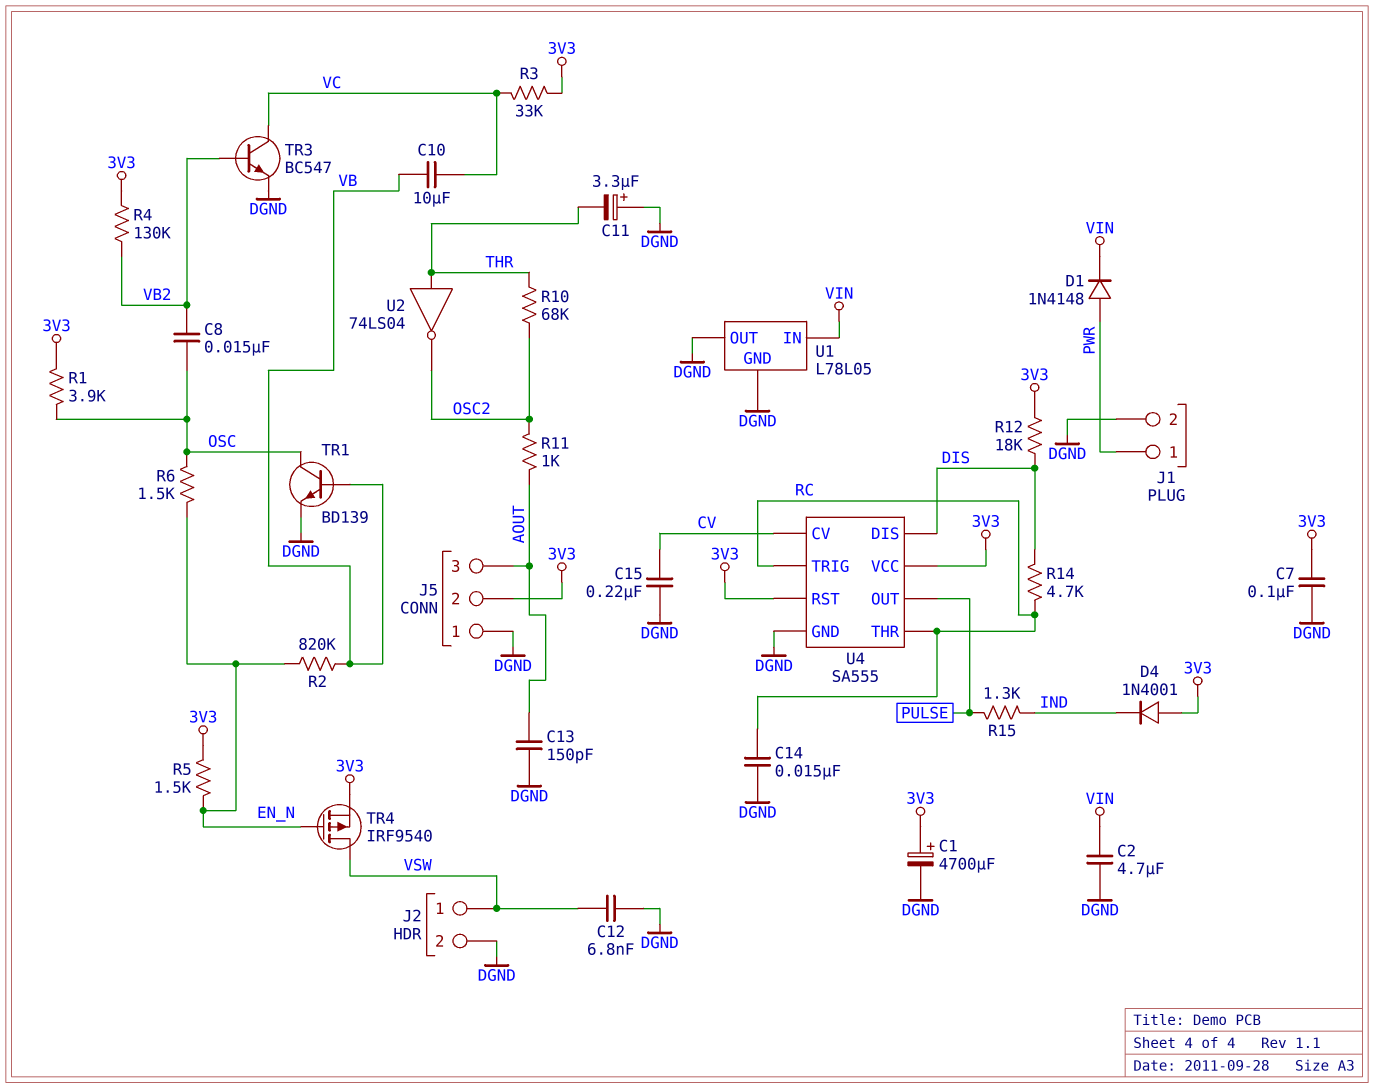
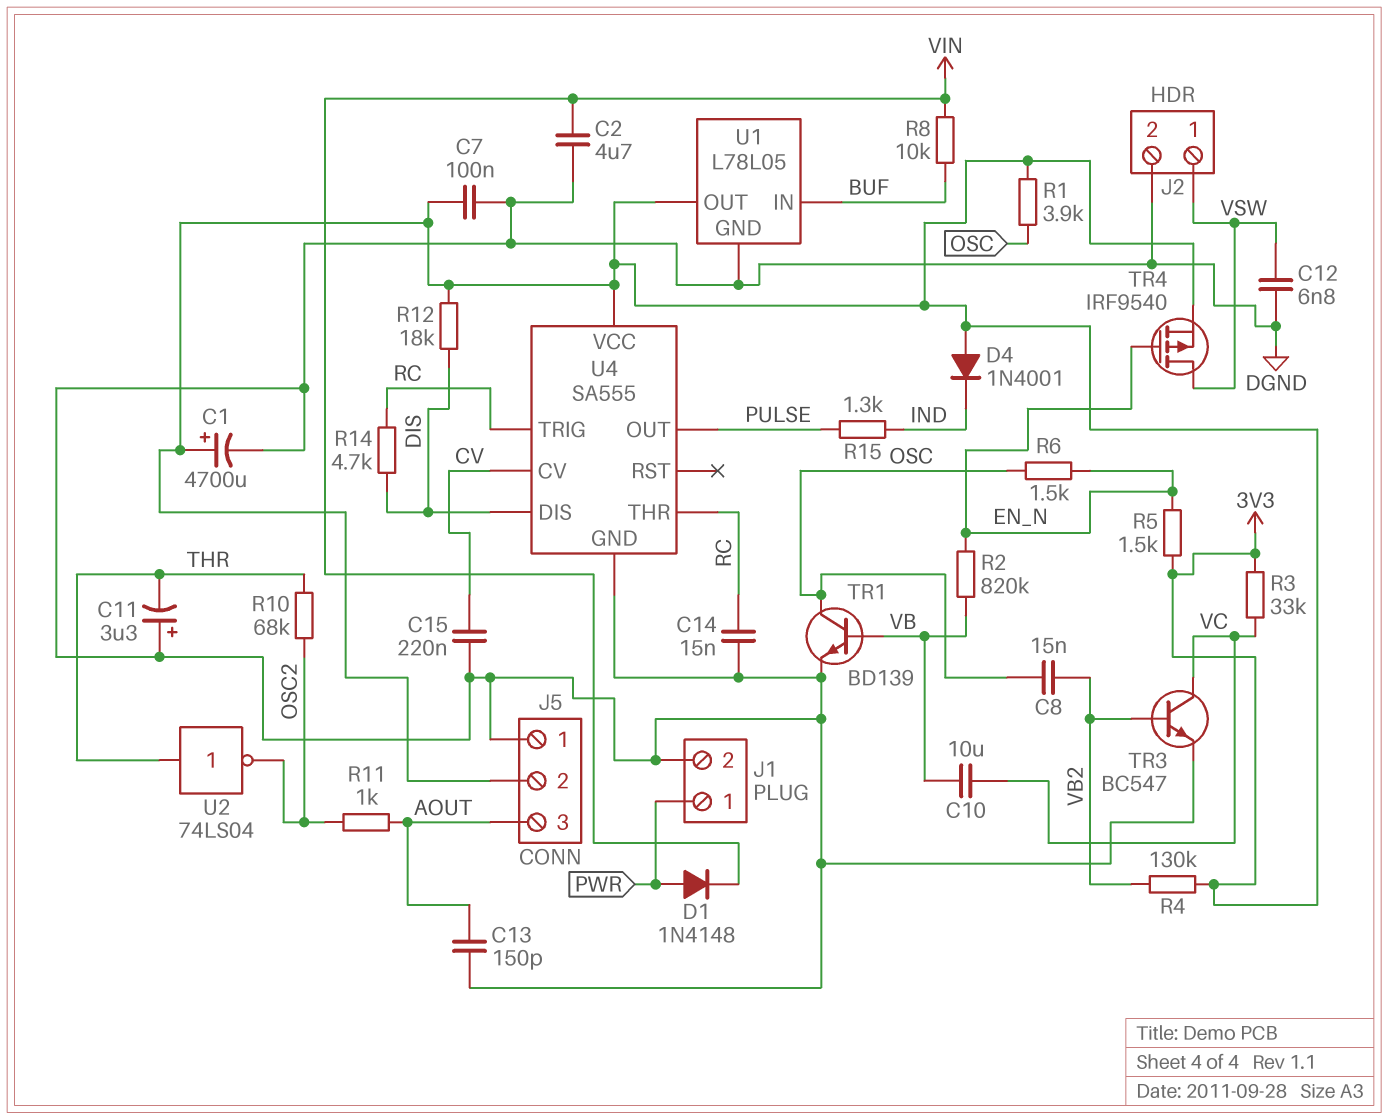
R8: none -> 10k (BUF, VIN)
U1 pin IN: VIN -> BUF
U1 pin OUT: DGND -> 3V3
U4 pin RST: 3V3 -> none

